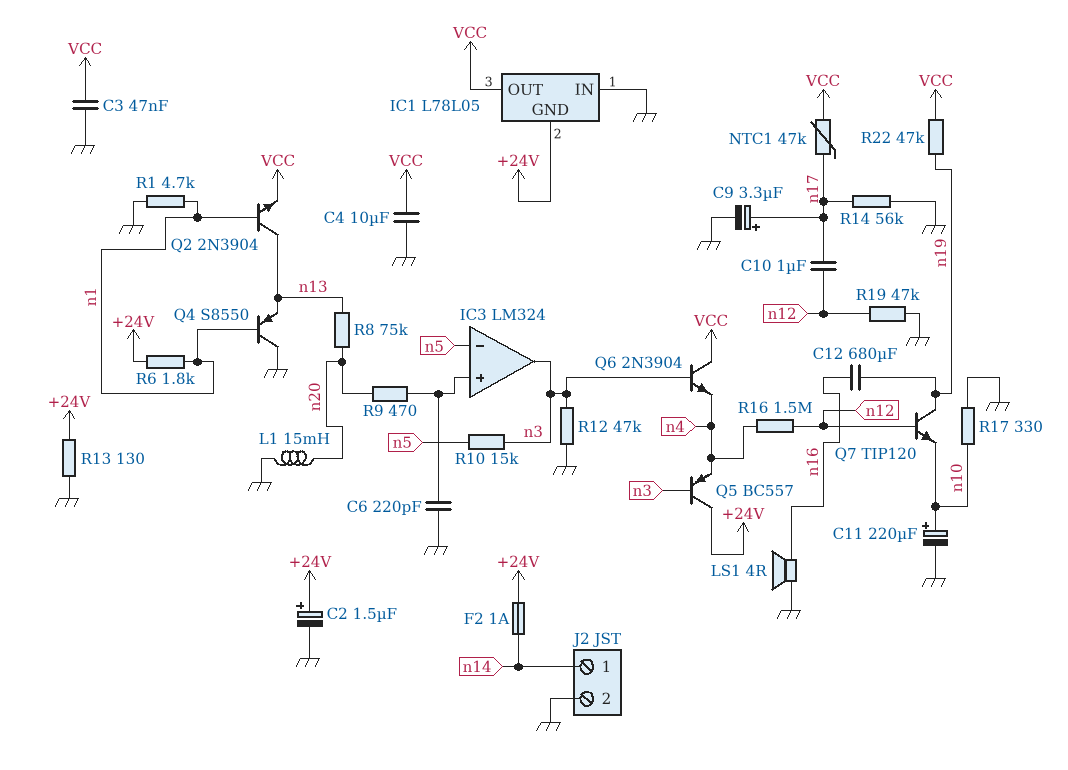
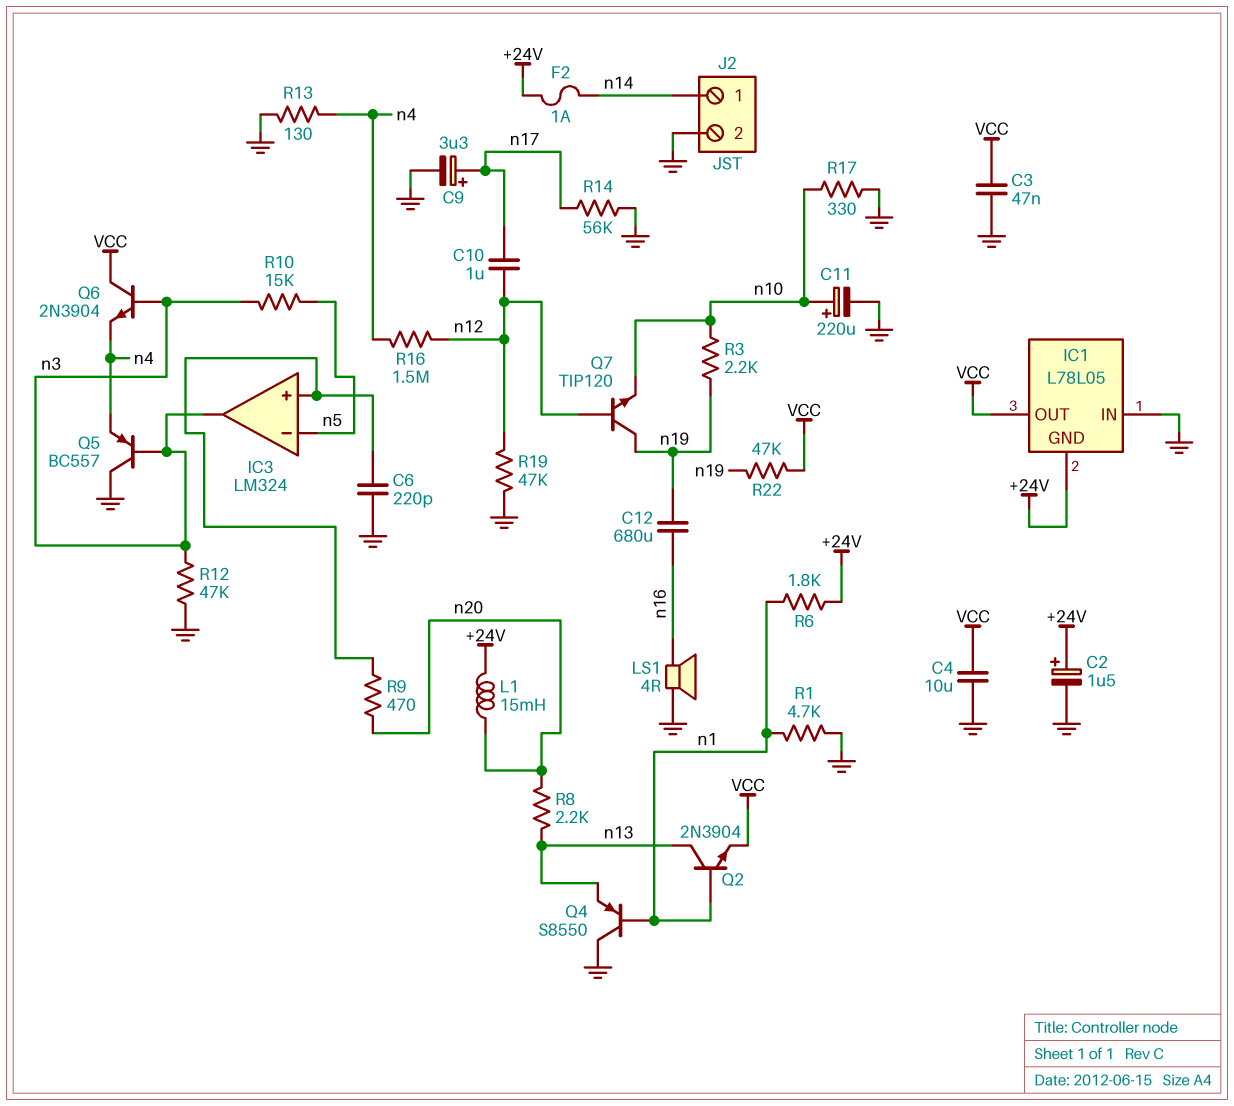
L1: 15mH (GND, n20) -> 15mH (+24V, n20)
NTC1: 47k (VCC, n17) -> none
Q5: PNP BC557 (B n3, C +24V, E n4) -> PNP BC557 (B n3, C GND, E n4)
R3: none -> 2.2k (n10, n19)
R8: 75k (n13, n20) -> 2.2k (n13, n20)
R13: 130 (+24V, GND) -> 130 (GND, n4)

